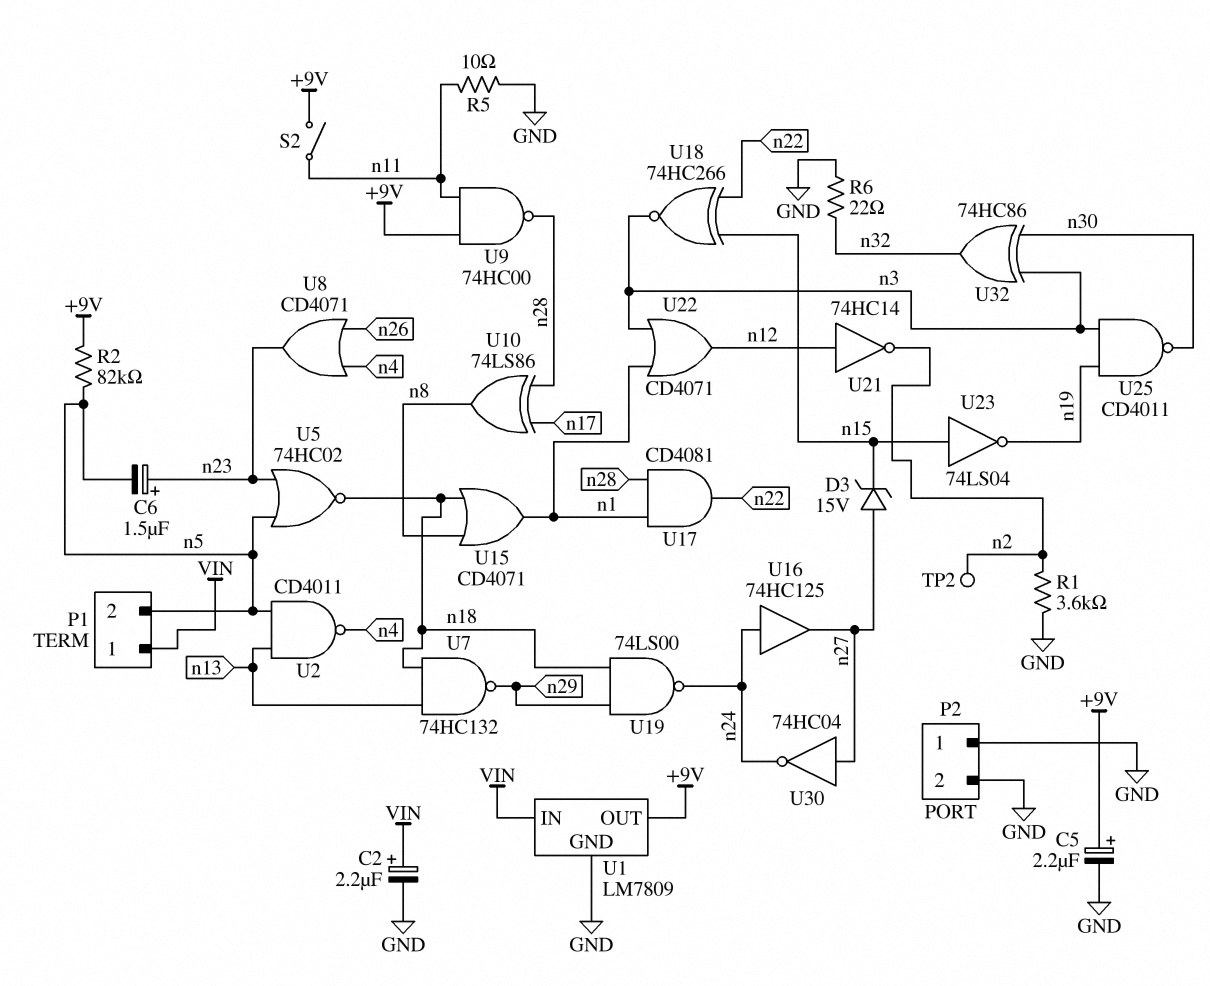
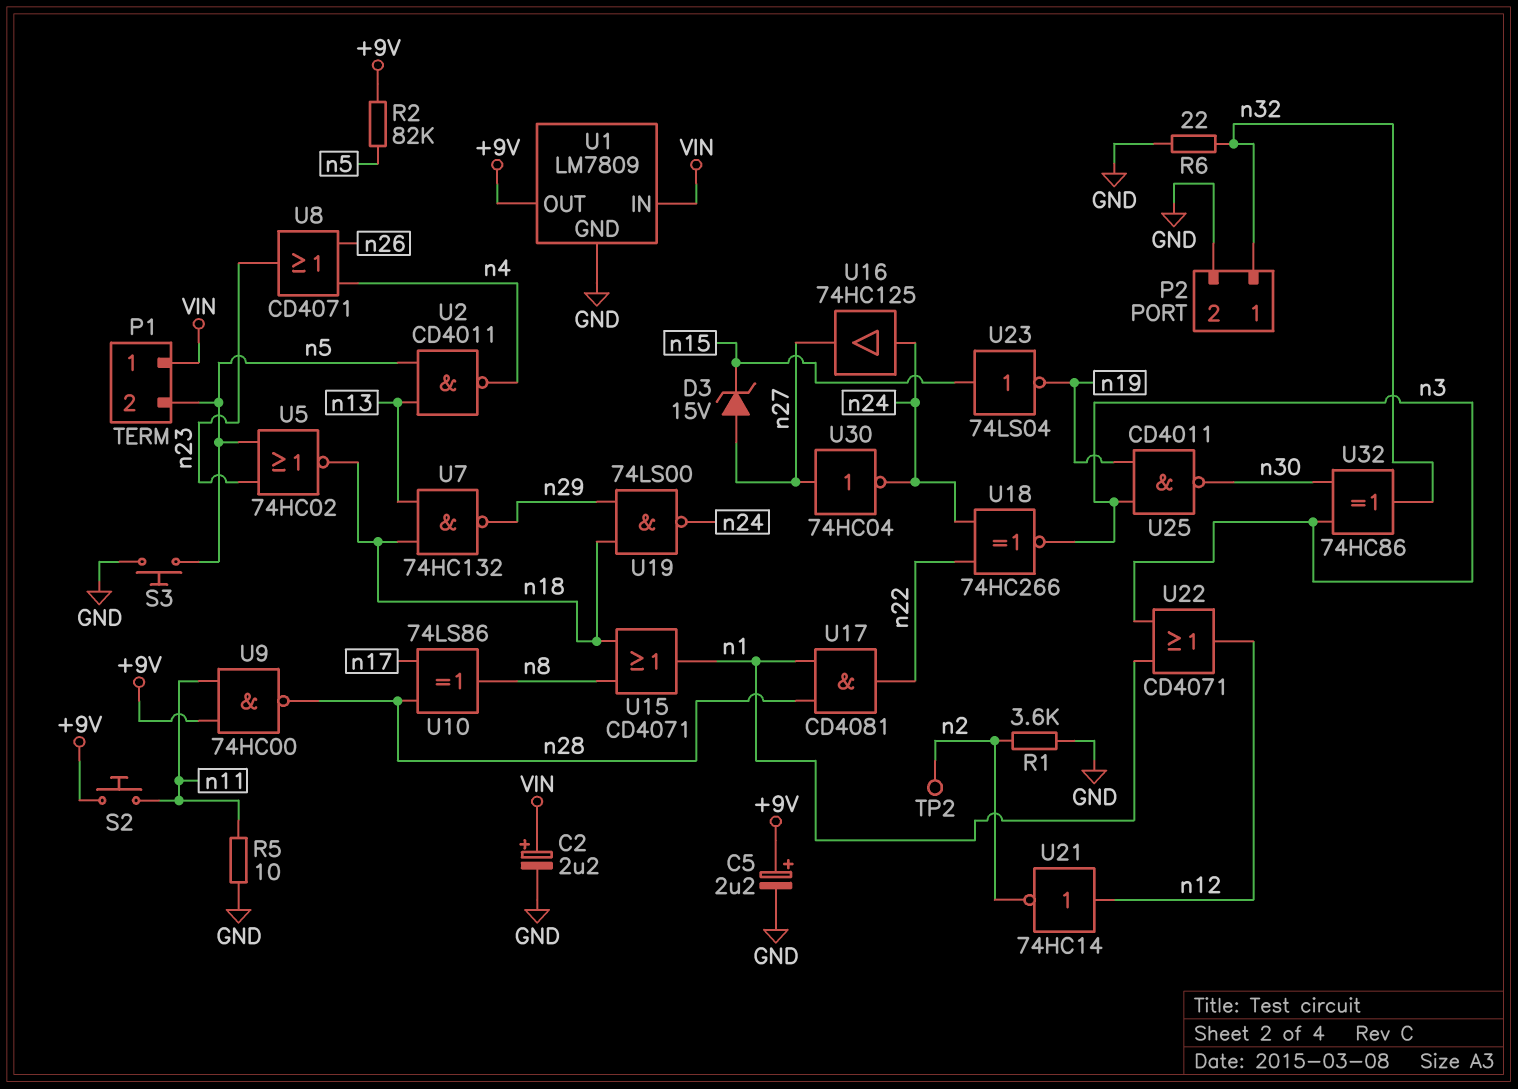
C6: 1.5uF (plus n23, minus n5) -> none
P2 pin 1: GND -> n32
S2: switch (+9V, n11) -> button (+9V, n11)
S3: none -> button (GND, n5)
U18: XNOR 74HC266 (in n15, in n22, out n3) -> XNOR 74HC266 (in n22, in n24, out n3)

